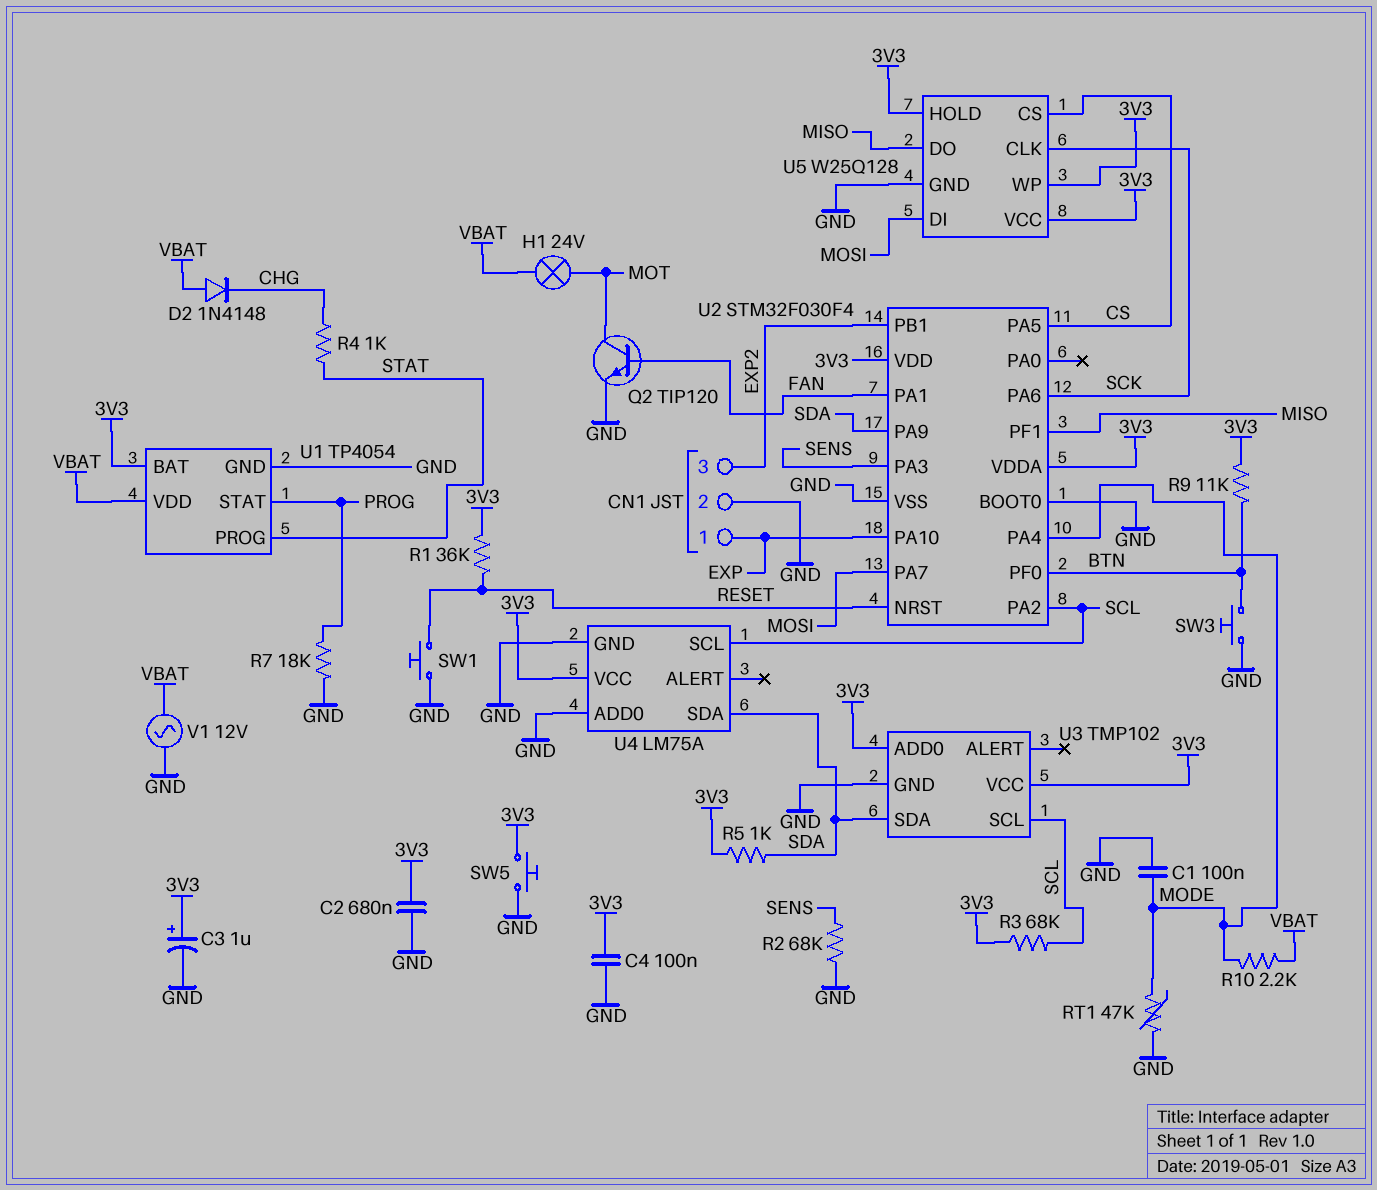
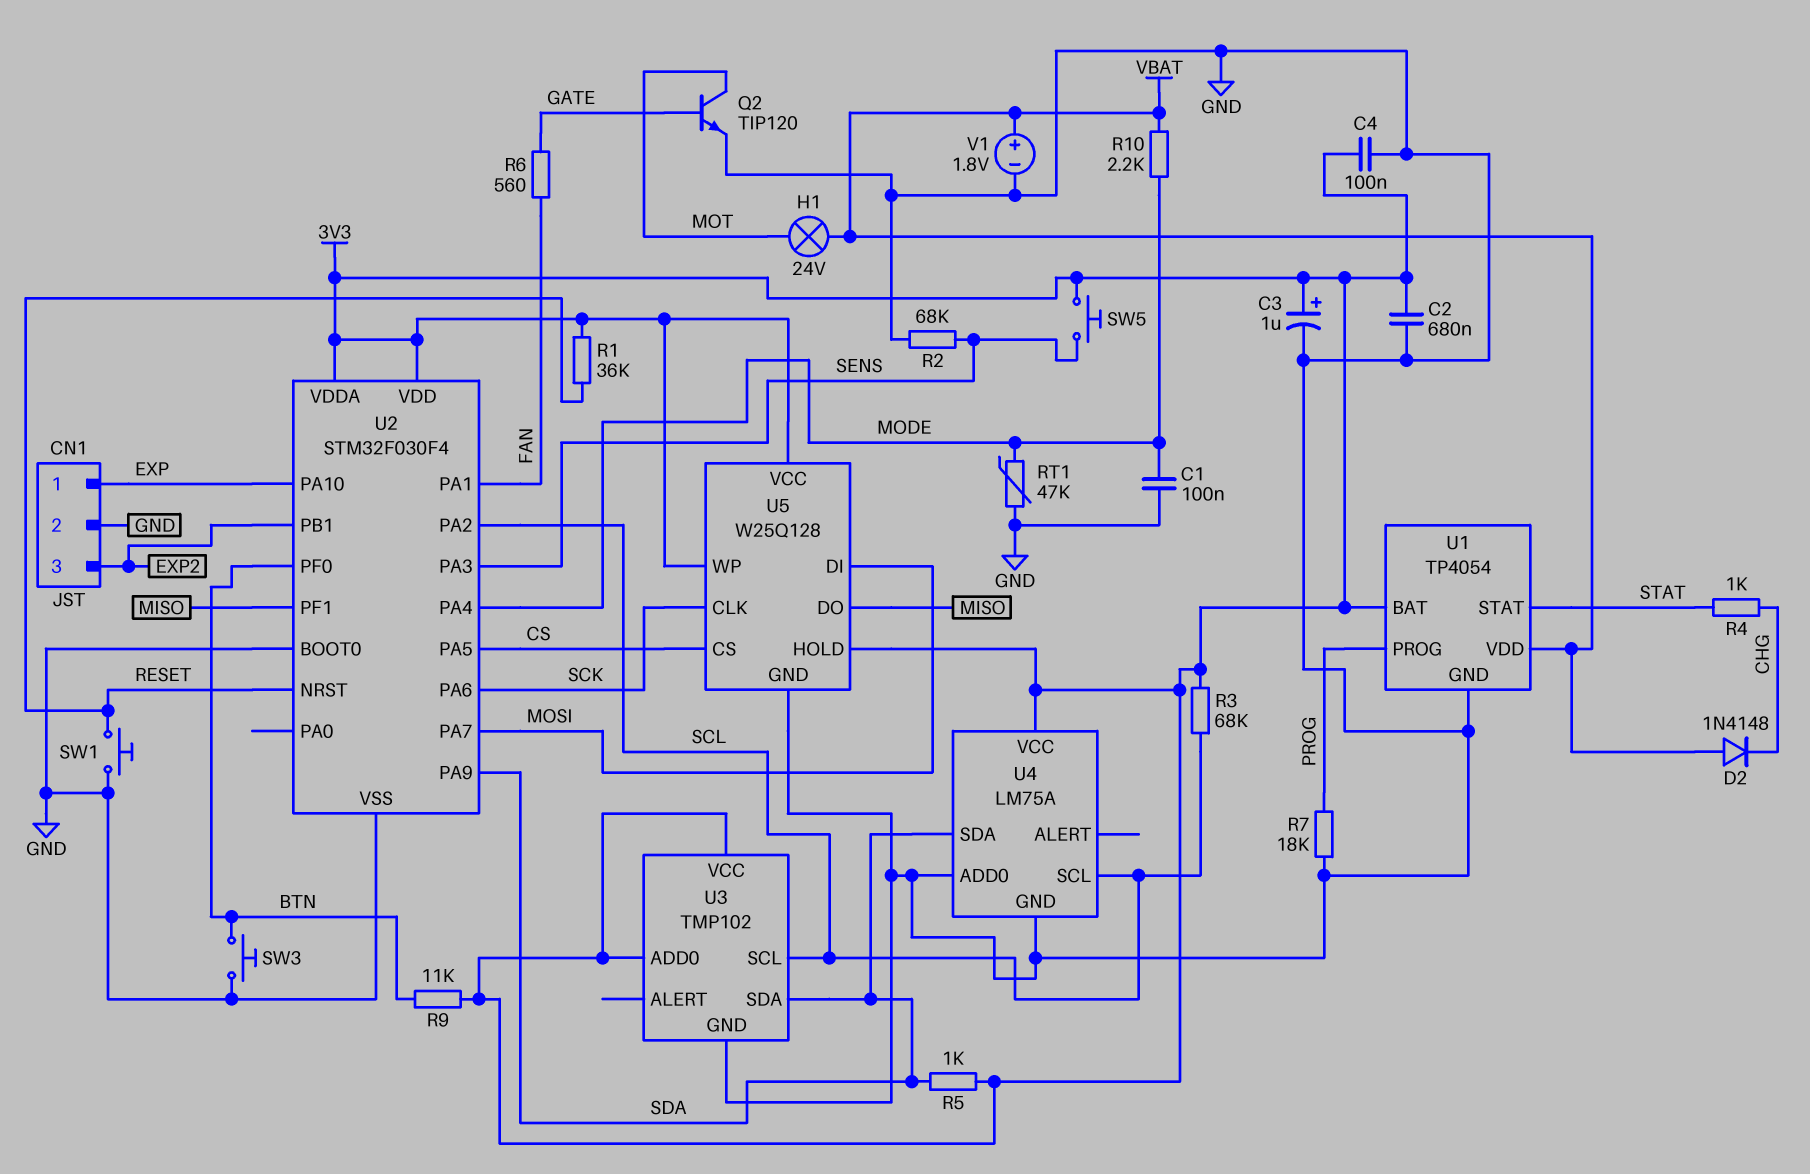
Q2: NPN TIP120 (B FAN, C MOT, E GND) -> NPN TIP120 (B GATE, C MOT, E GND)
R6: none -> 560 (FAN, GATE)
SW5: button (3V3, GND) -> button (3V3, SENS)
U1 pin PROG: STAT -> PROG
U1 pin STAT: PROG -> STAT
V1: AC 12V (GND, VBAT) -> 1.8V (plus VBAT, minus GND)

